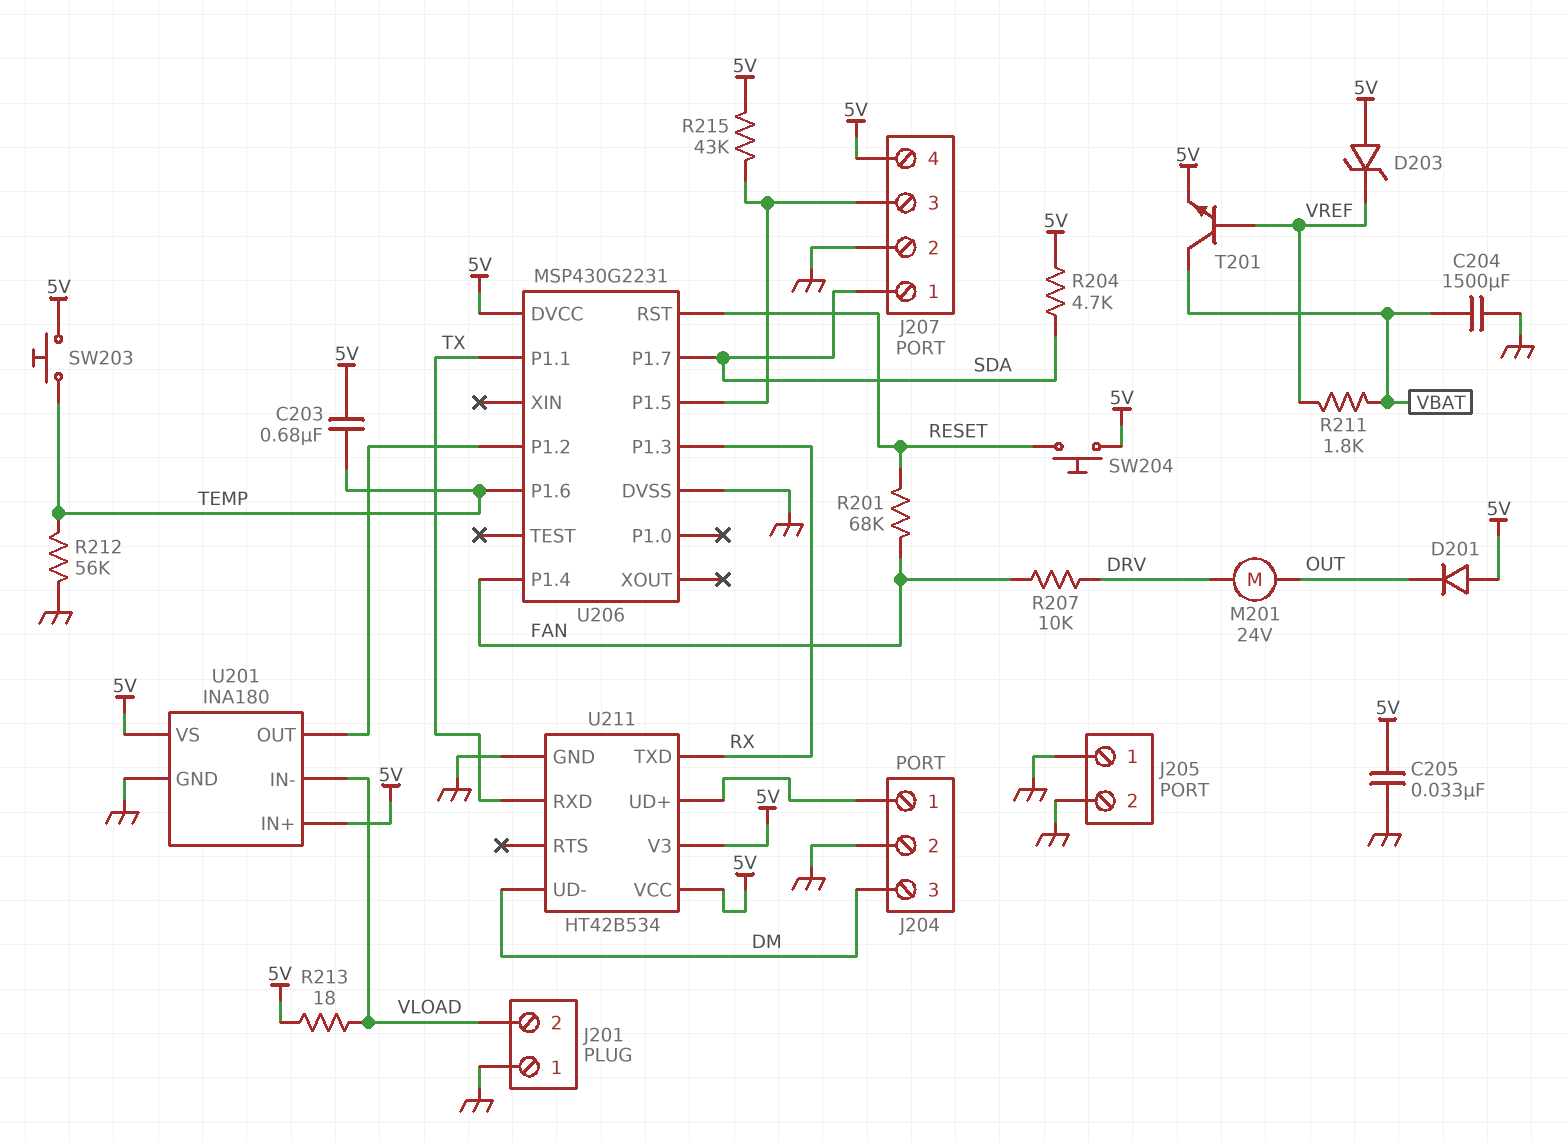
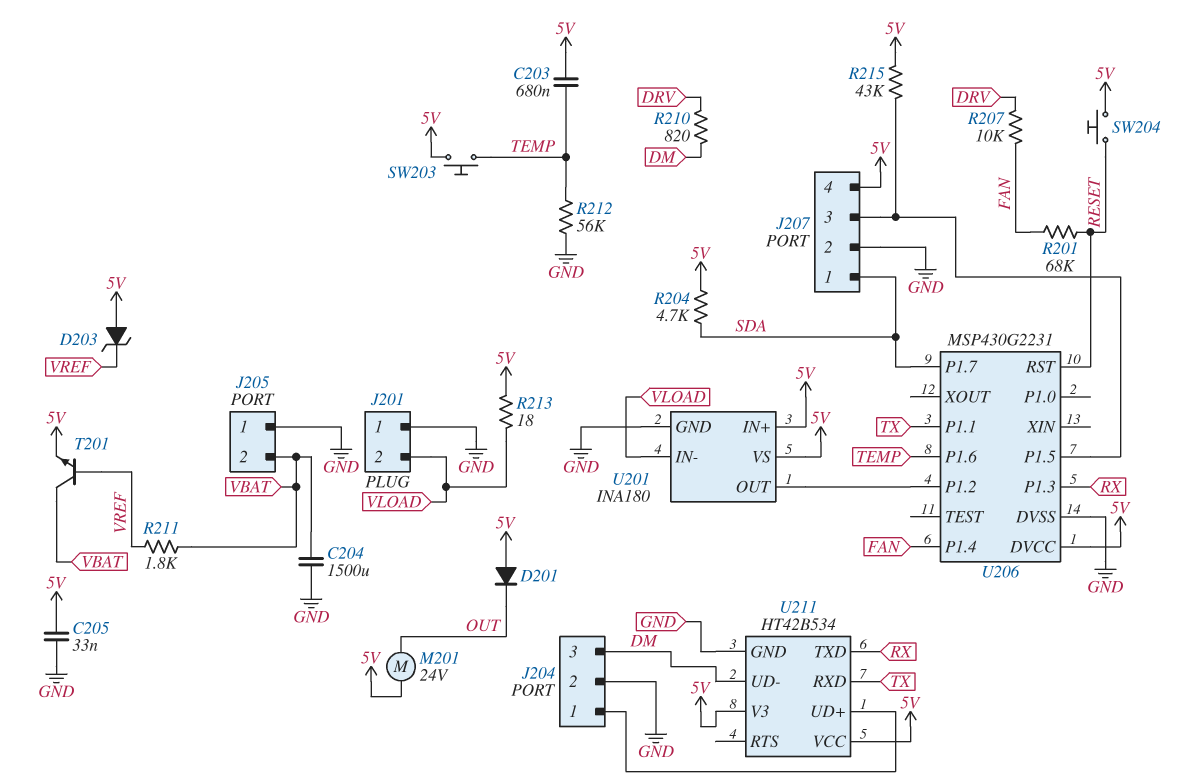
J205 pin 2: GND -> VBAT
M201: motor 24V (DRV, OUT) -> motor 24V (5V, OUT)
R210: none -> 820 (DM, DRV)

